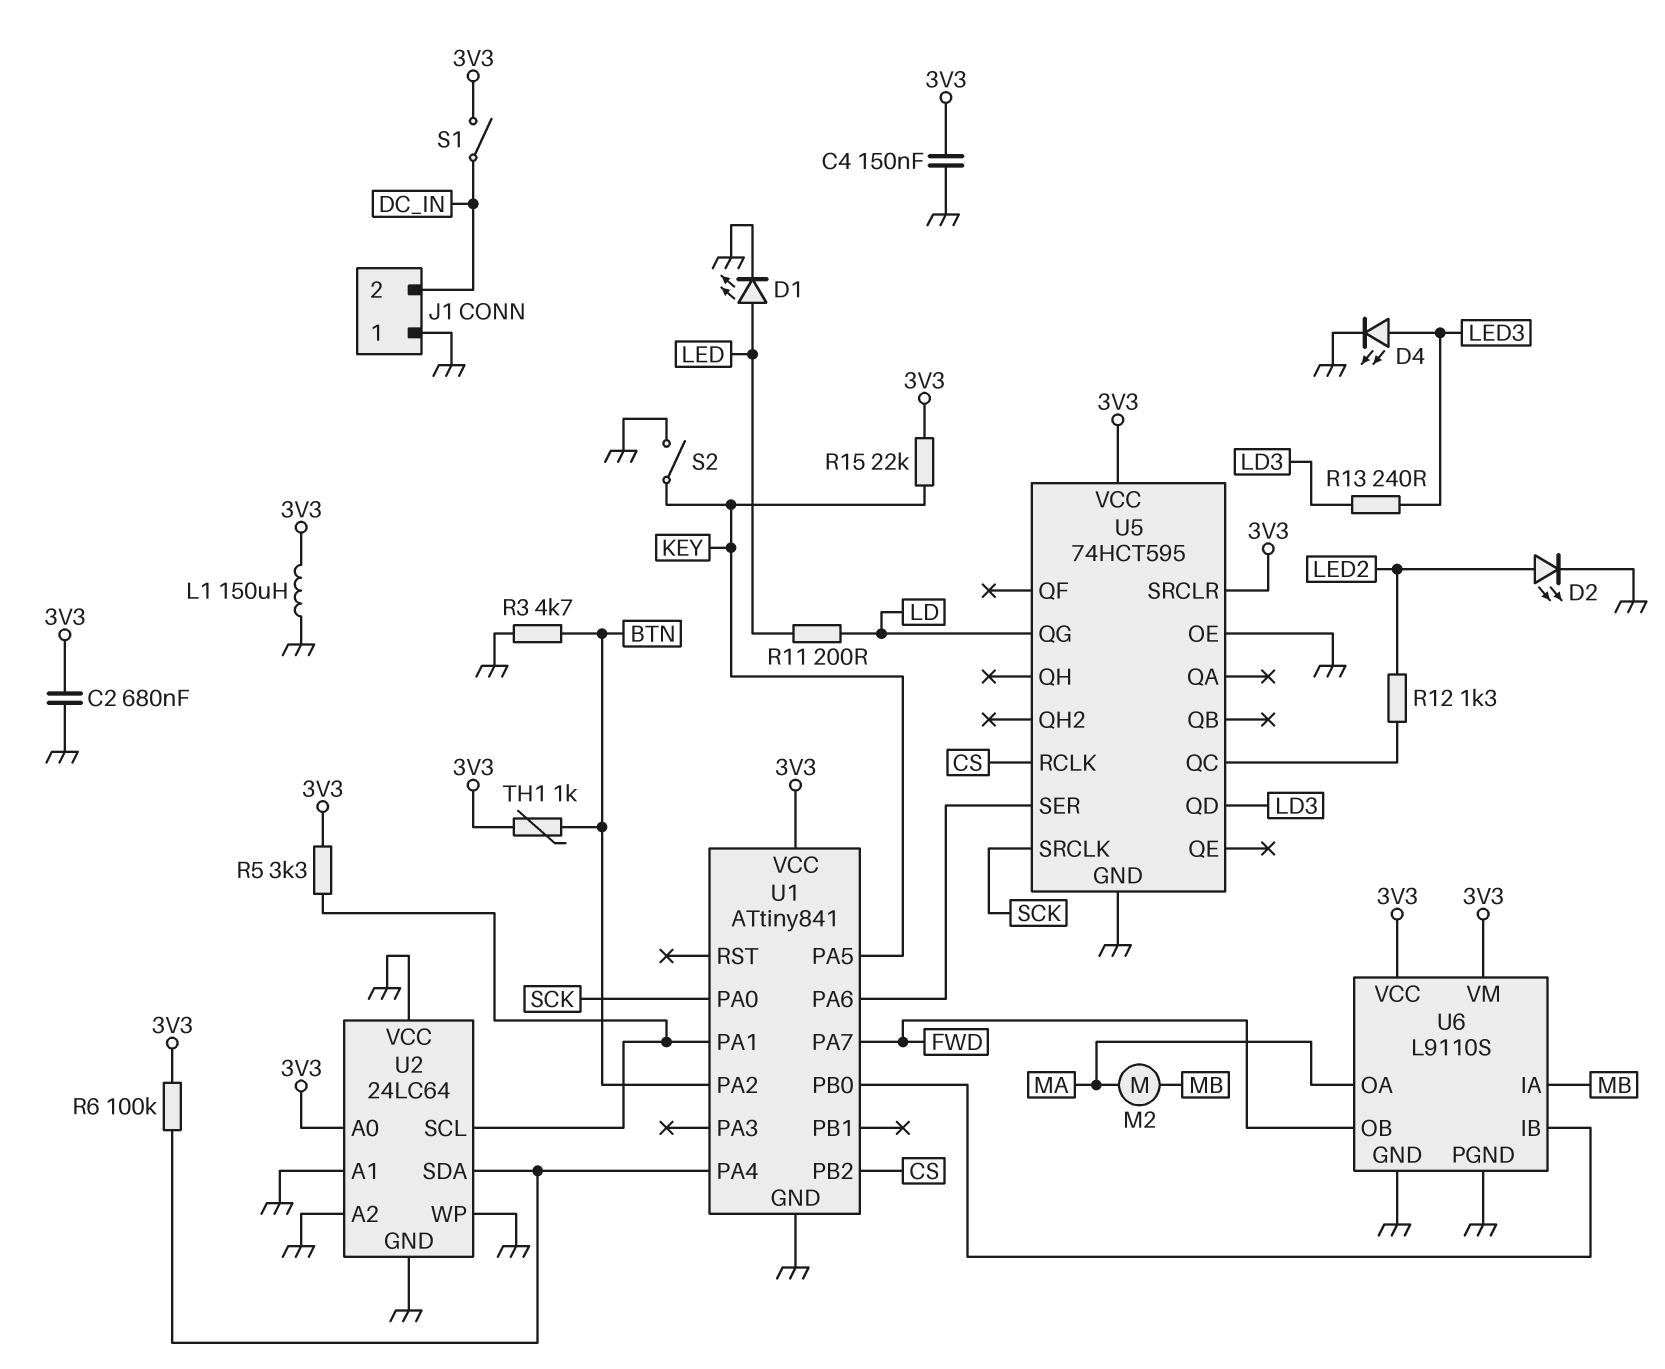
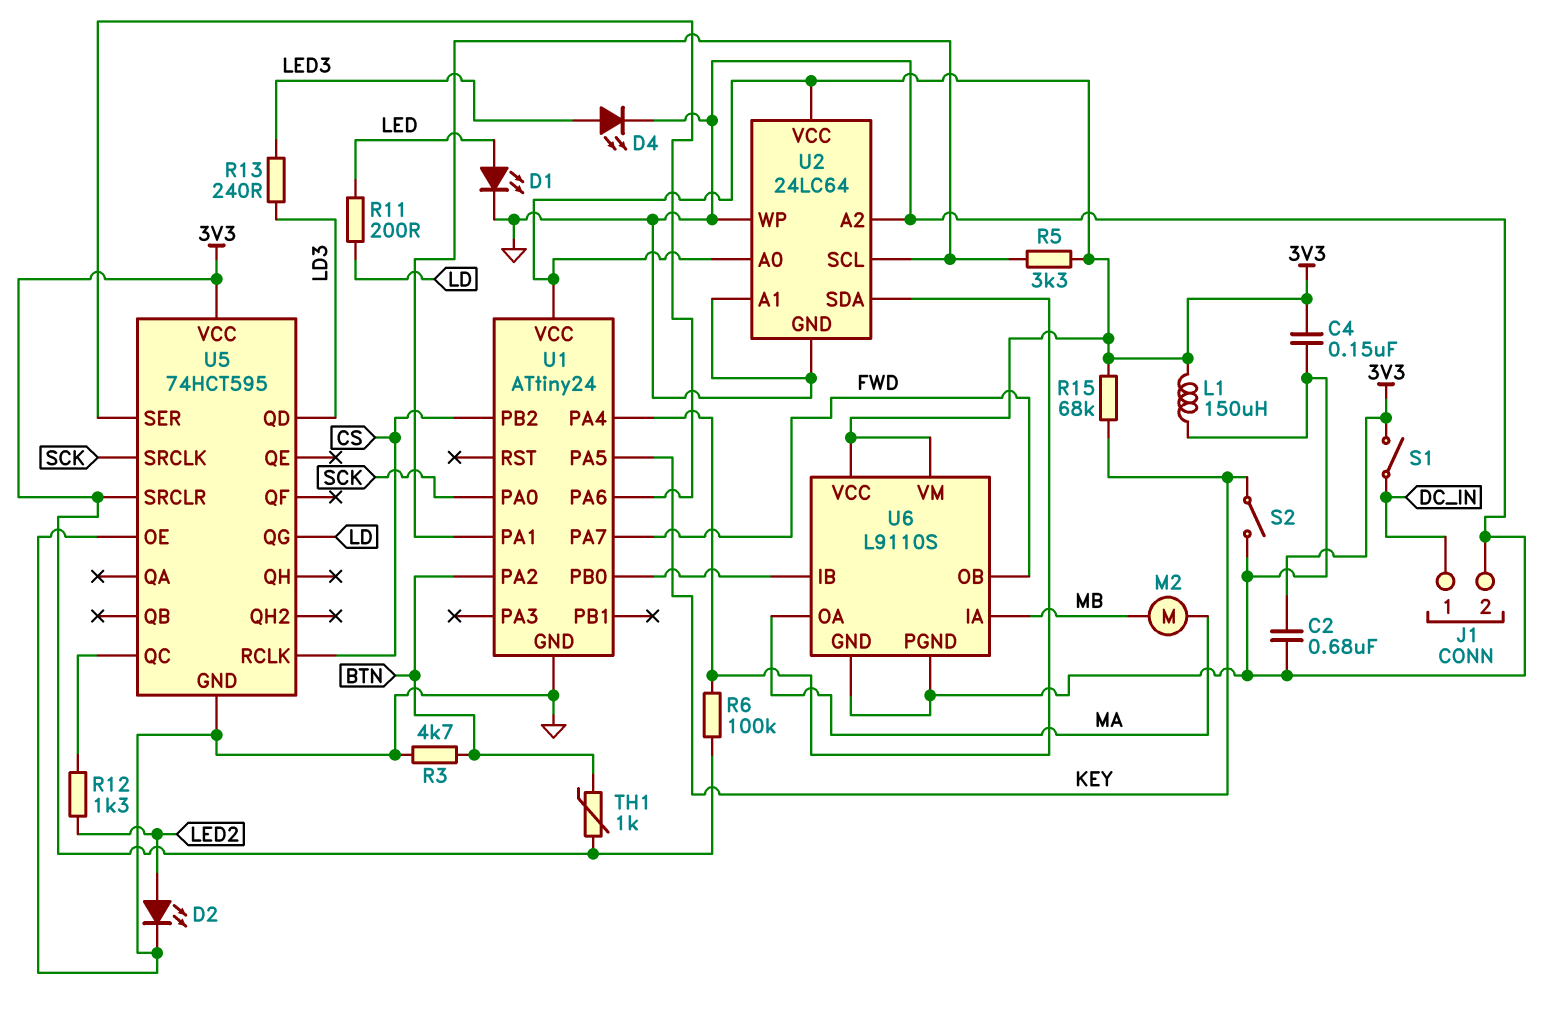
J1 pin 1: GND -> DC_IN
J1 pin 2: DC_IN -> GND
R15: 22k (3V3, KEY) -> 68k (3V3, KEY)
U1: ATtiny841 -> ATtiny24
U2 pin VCC: GND -> 3V3

